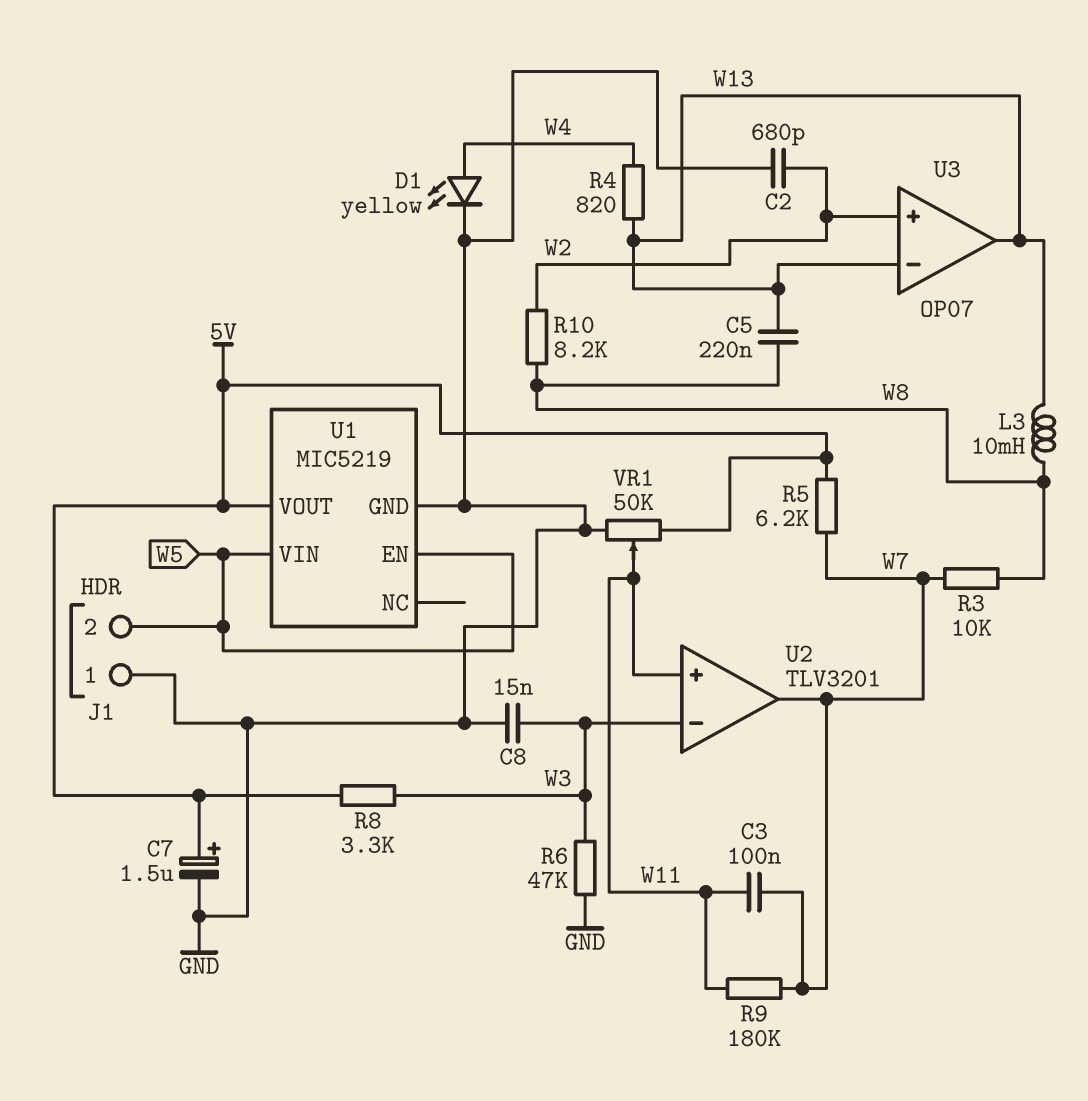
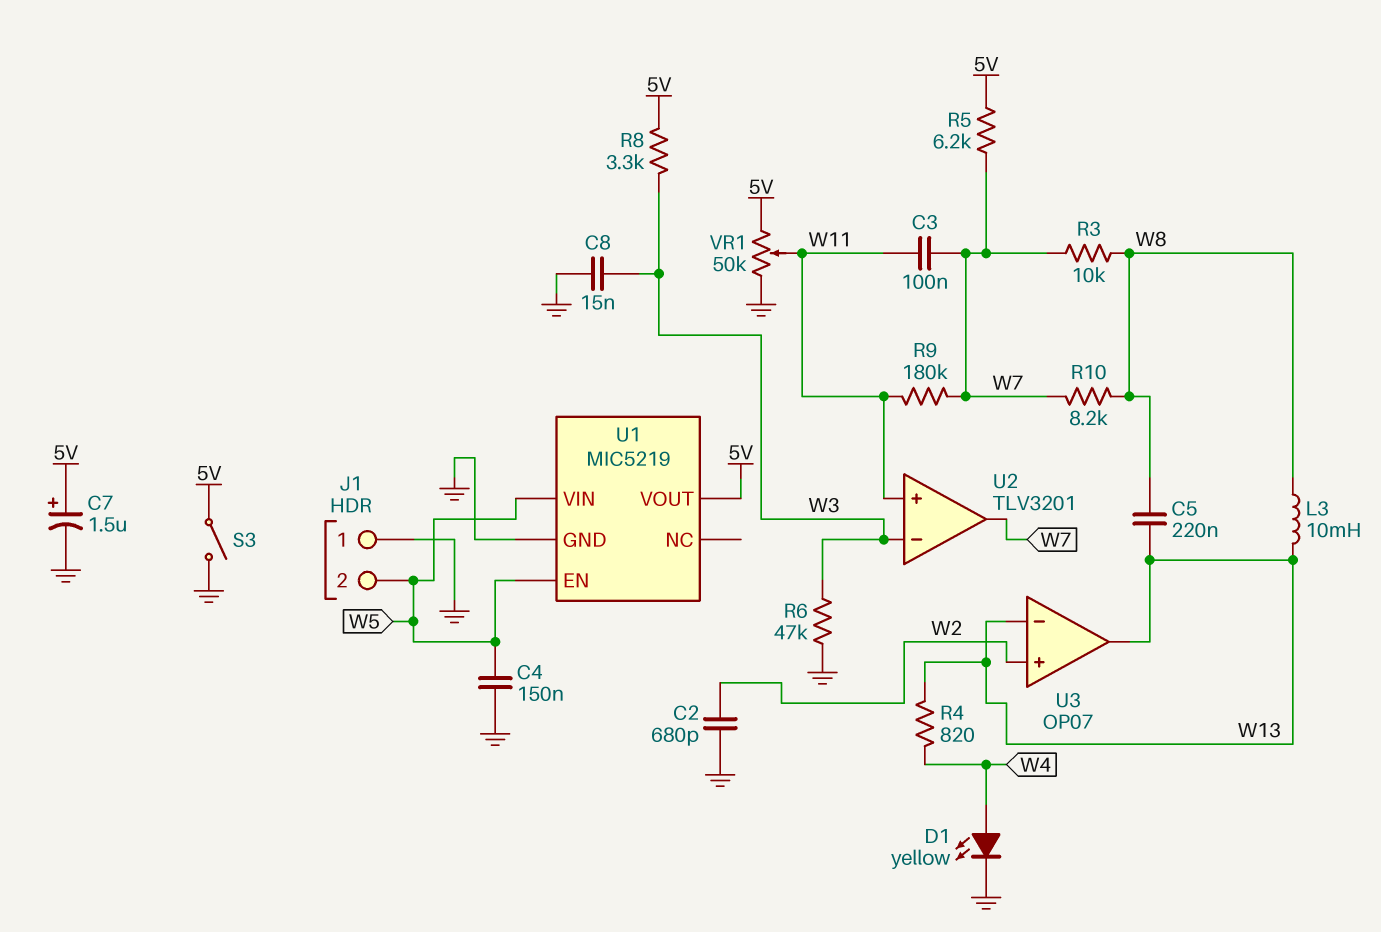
C4: none -> 150nF (GND, W5)
R10: 8.2k (W2, W8) -> 8.2k (W7, W8)
S3: none -> switch (5V, GND)

